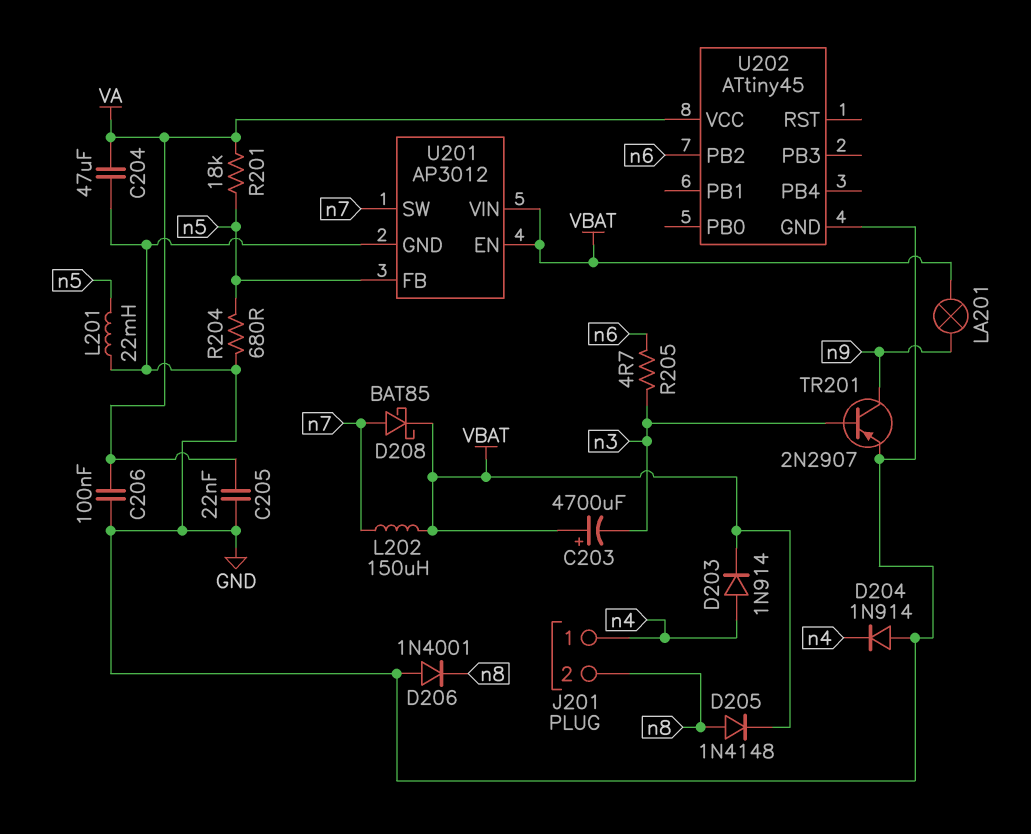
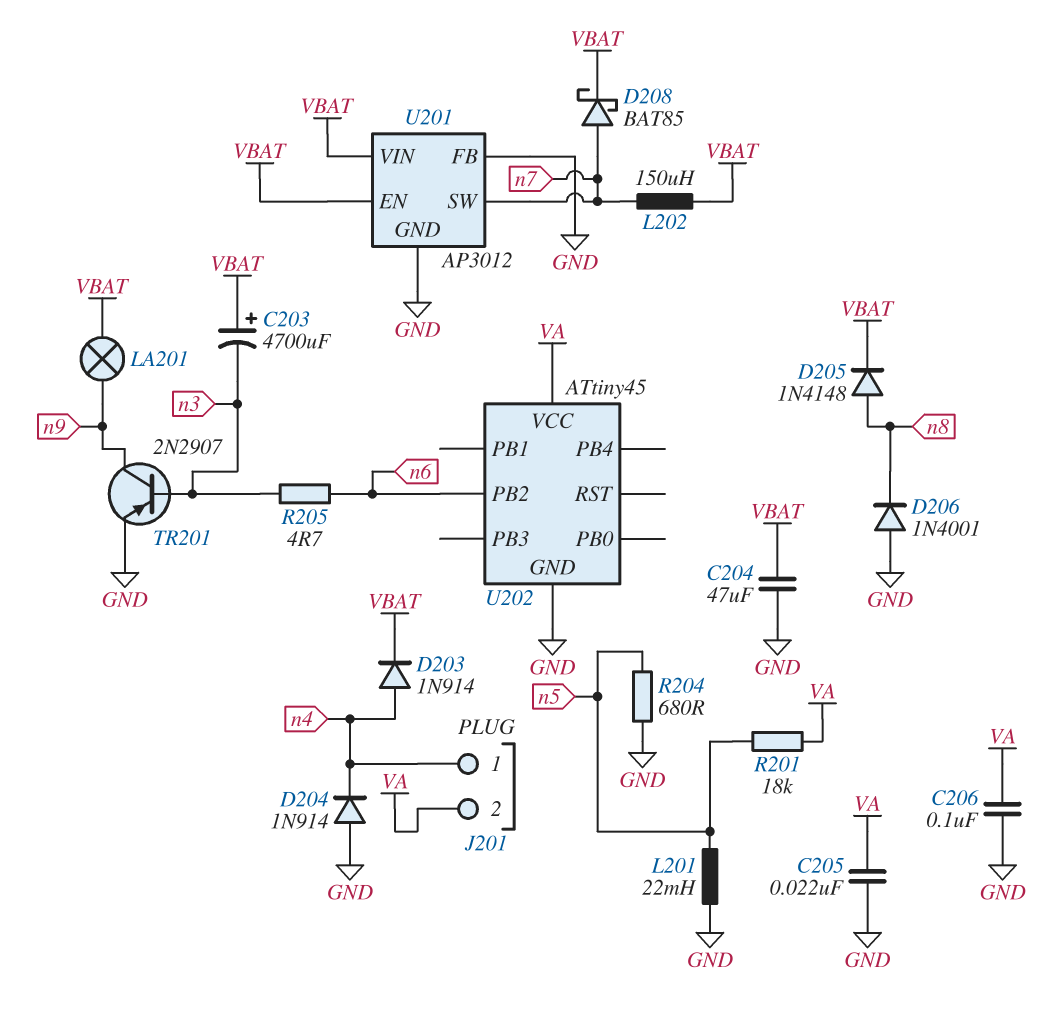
C204: 47uF (GND, VA) -> 47uF (GND, VBAT)
J201 pin 2: n8 -> VA
U201 pin FB: n5 -> GND

